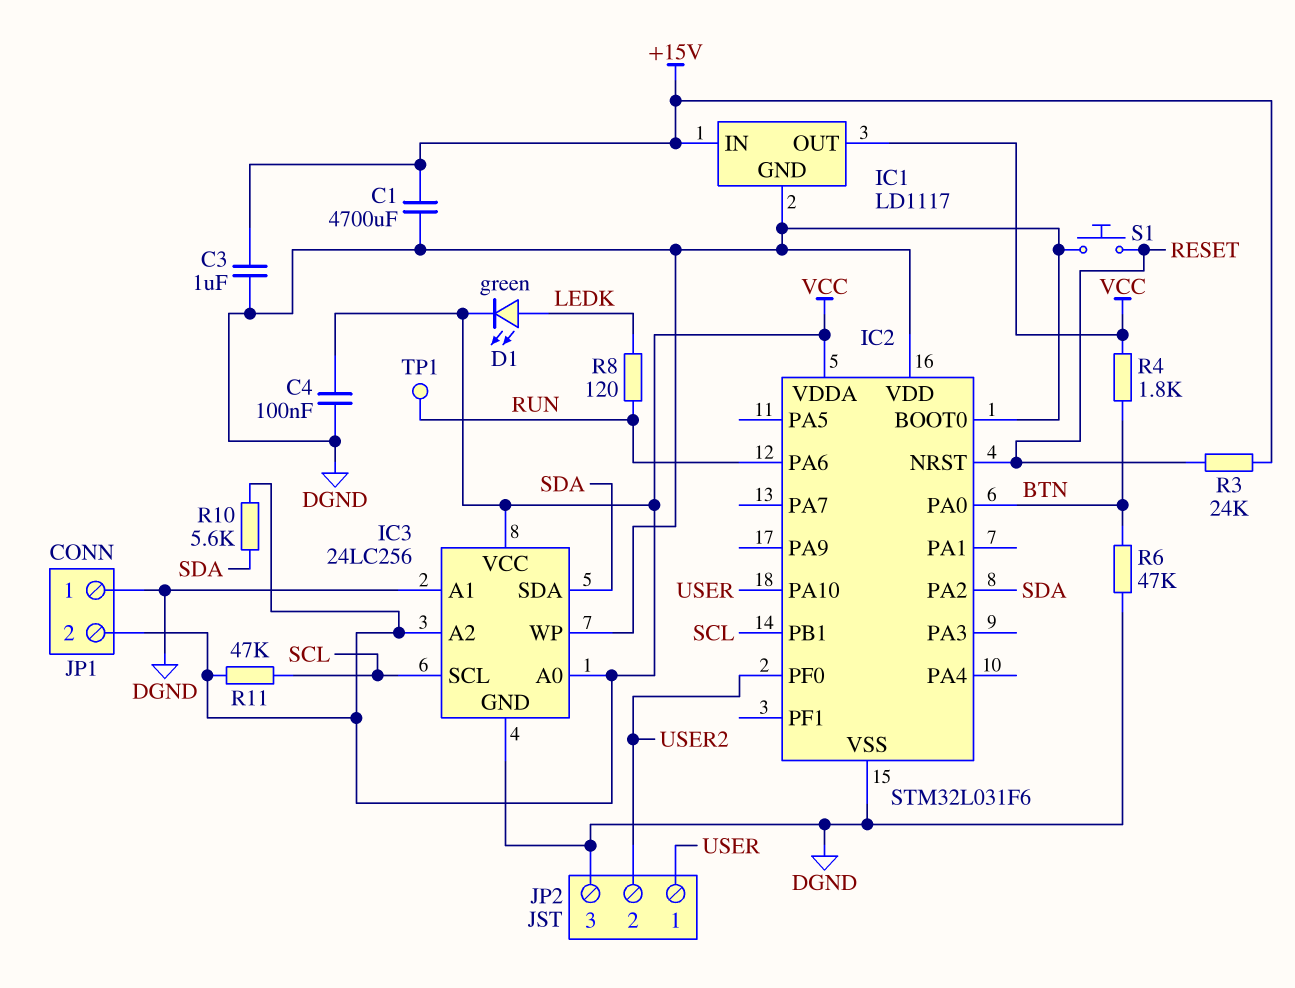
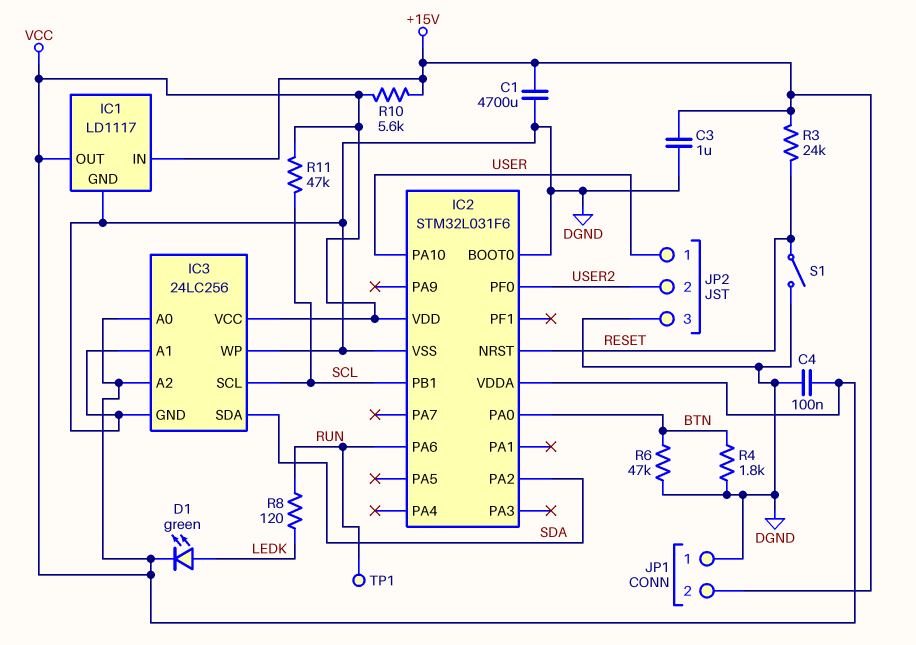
IC2 pin VDD: DGND -> VCC
JP1 pin 2: VCC -> +15V
R4: 1.8k (BTN, VCC) -> 1.8k (BTN, DGND)
R10: 5.6k (SDA, VCC) -> 5.6k (+15V, VCC)
S1: button (DGND, RESET) -> switch (DGND, RESET)

